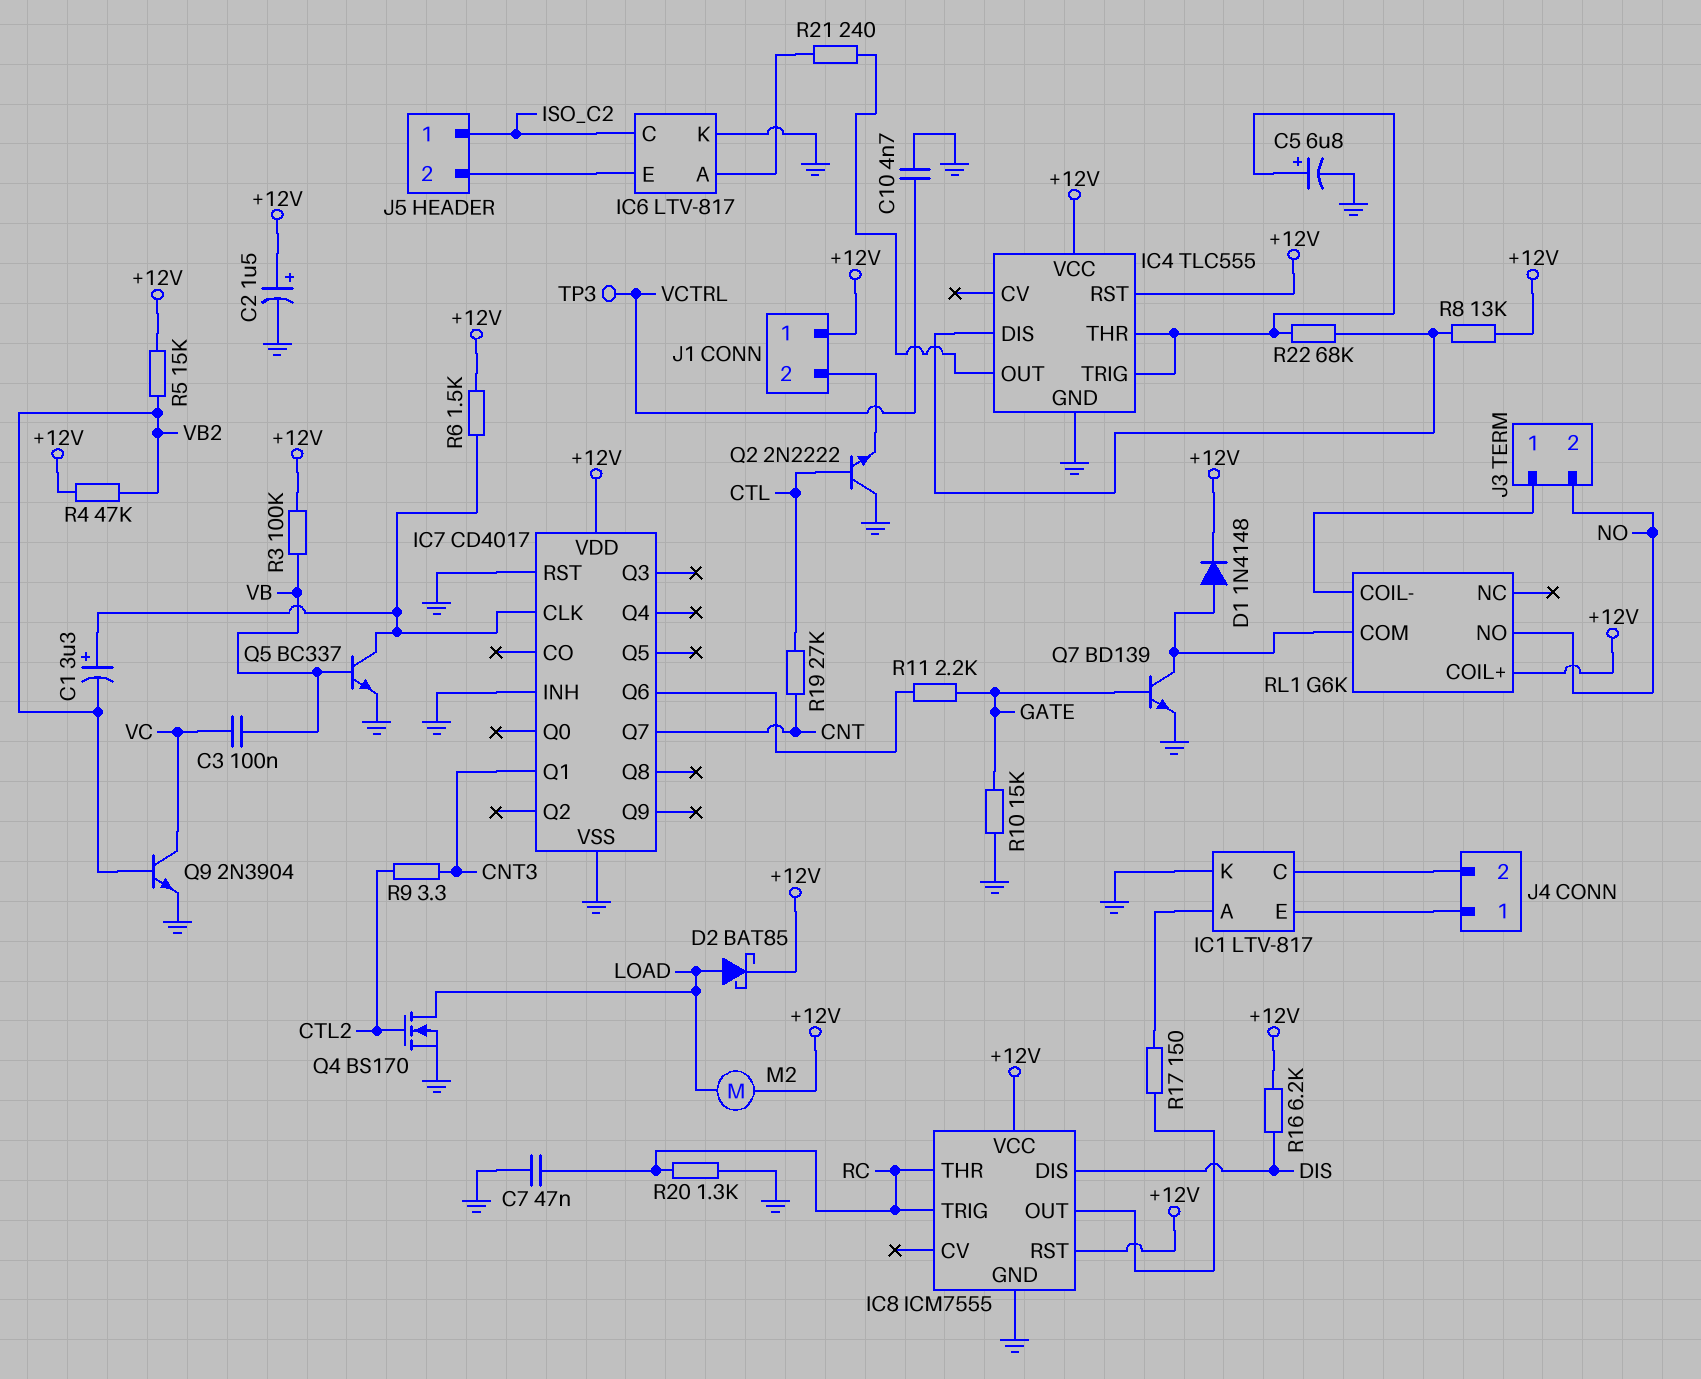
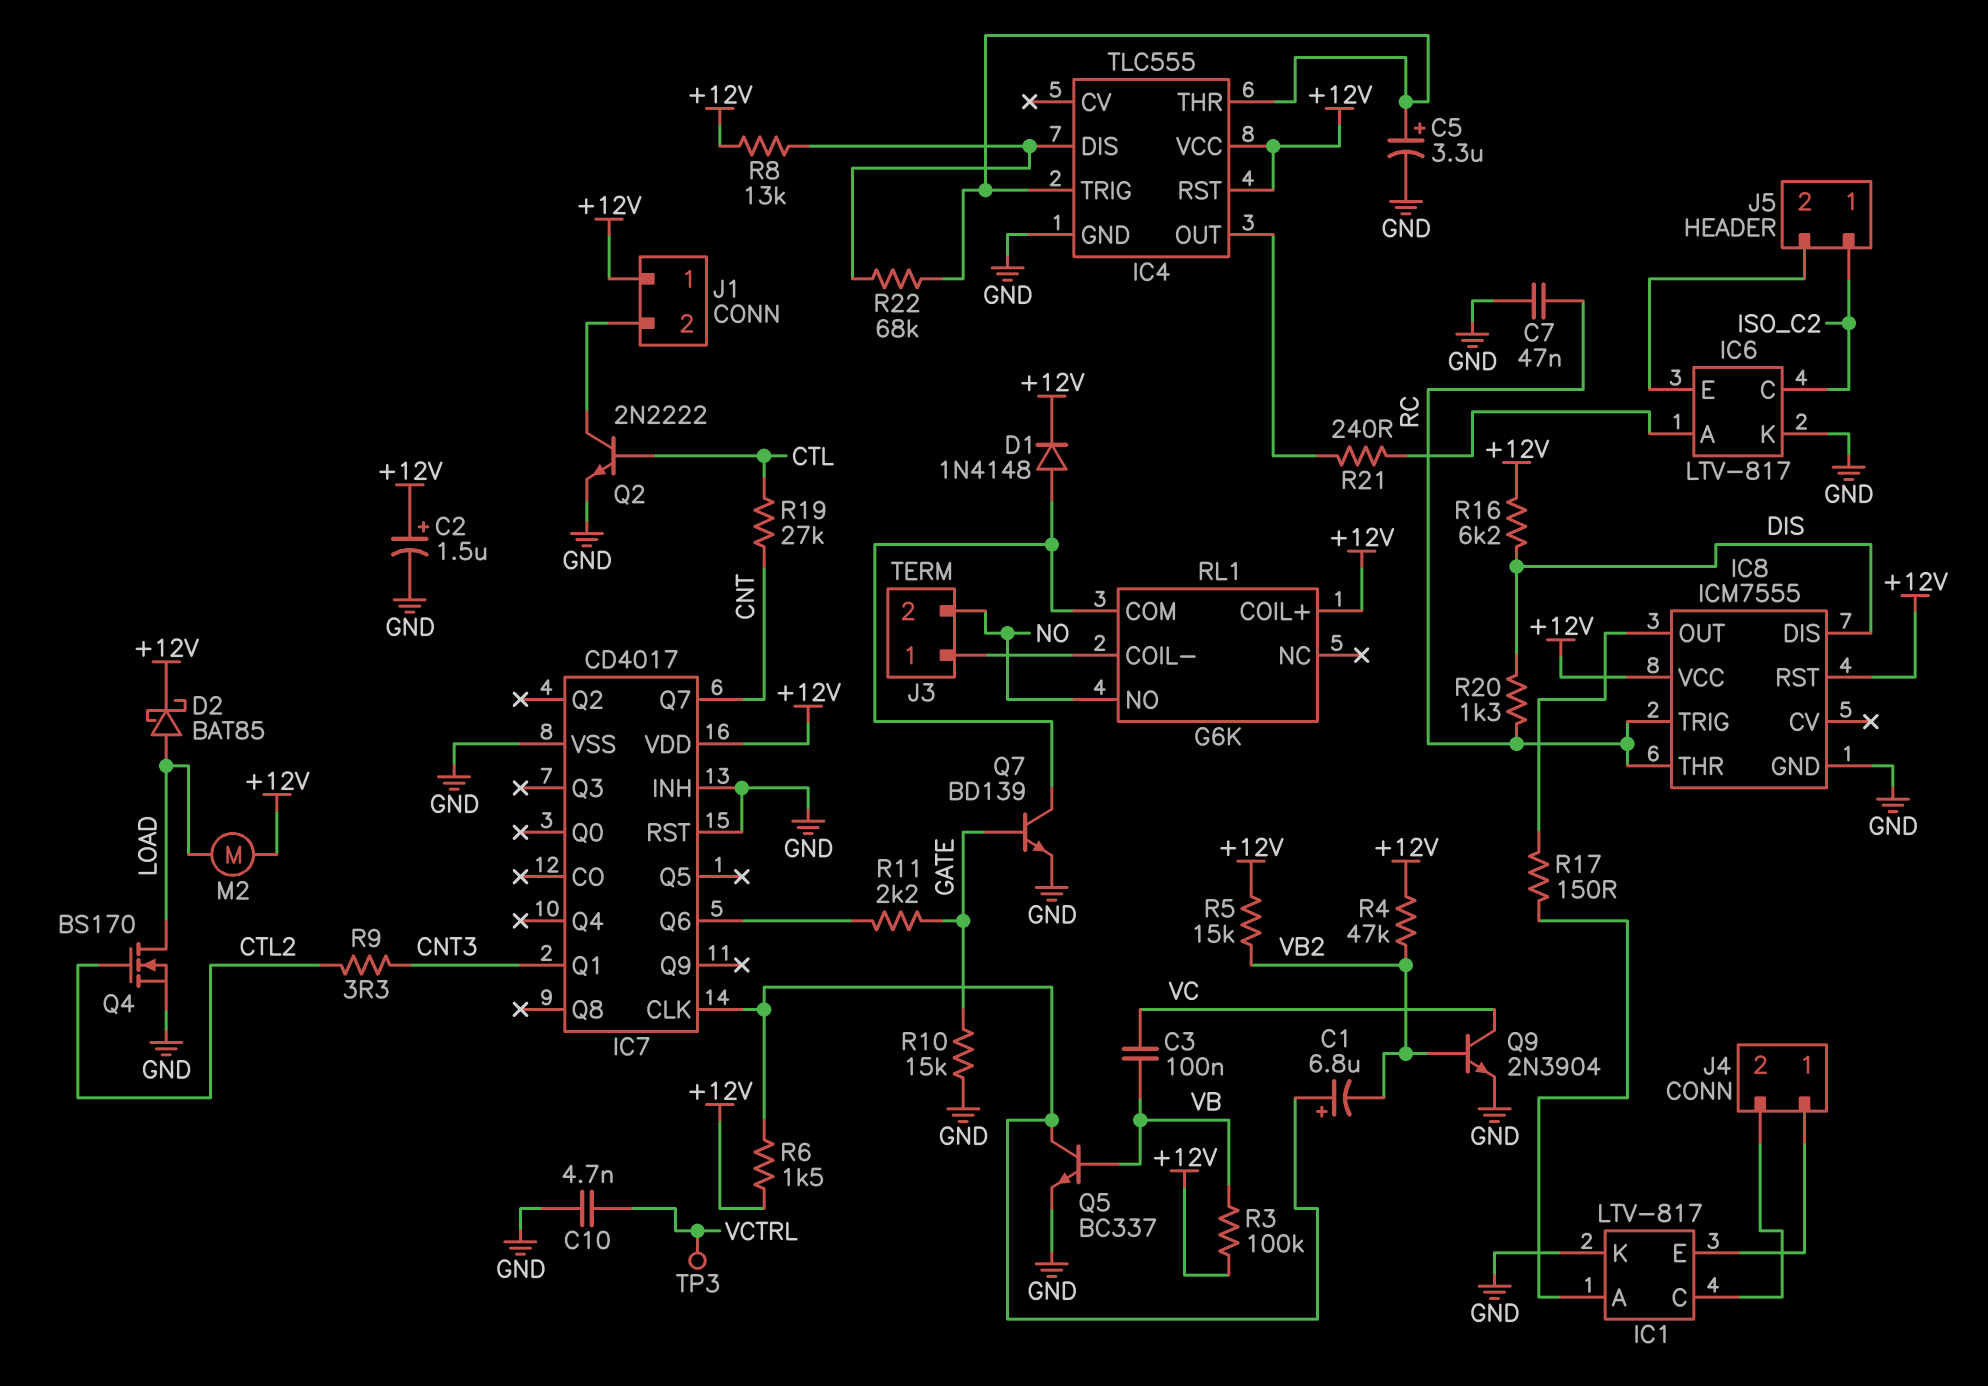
C1: 3.3uF (plus IC7/CLK, minus VB2) -> 6.8uF (plus IC7/CLK, minus VB2)
C5: 6.8uF (plus IC4/THR, minus GND) -> 3.3uF (plus IC4/THR, minus GND)
Q2: NPN 2N2222 (B CTL, C GND, E J1/2) -> NPN 2N2222 (B CTL, C J1/2, E GND)
R20: 1.3k (GND, RC) -> 1.3k (DIS, RC)

